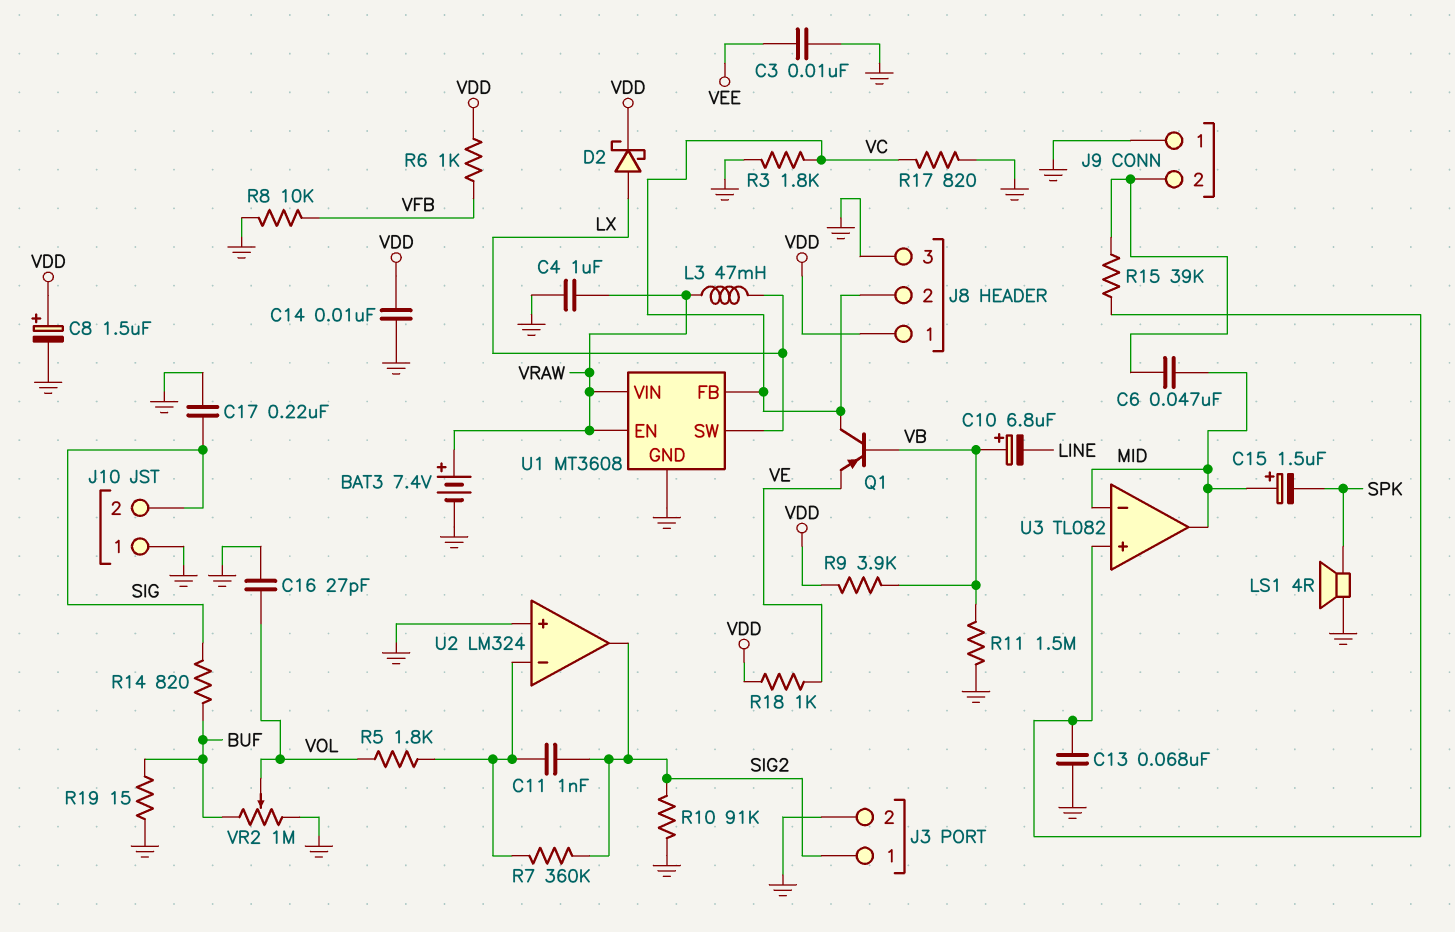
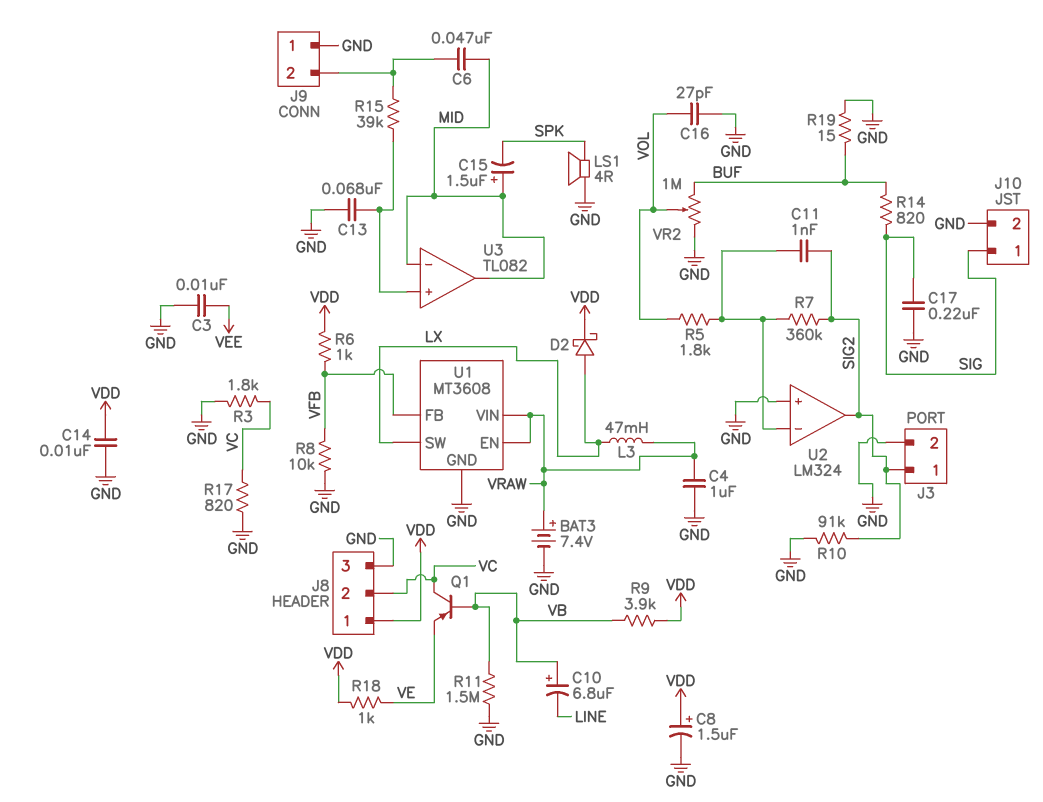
J10 pin 1: GND -> SIG
J10 pin 2: SIG -> GND
U1 pin FB: VC -> VFB

